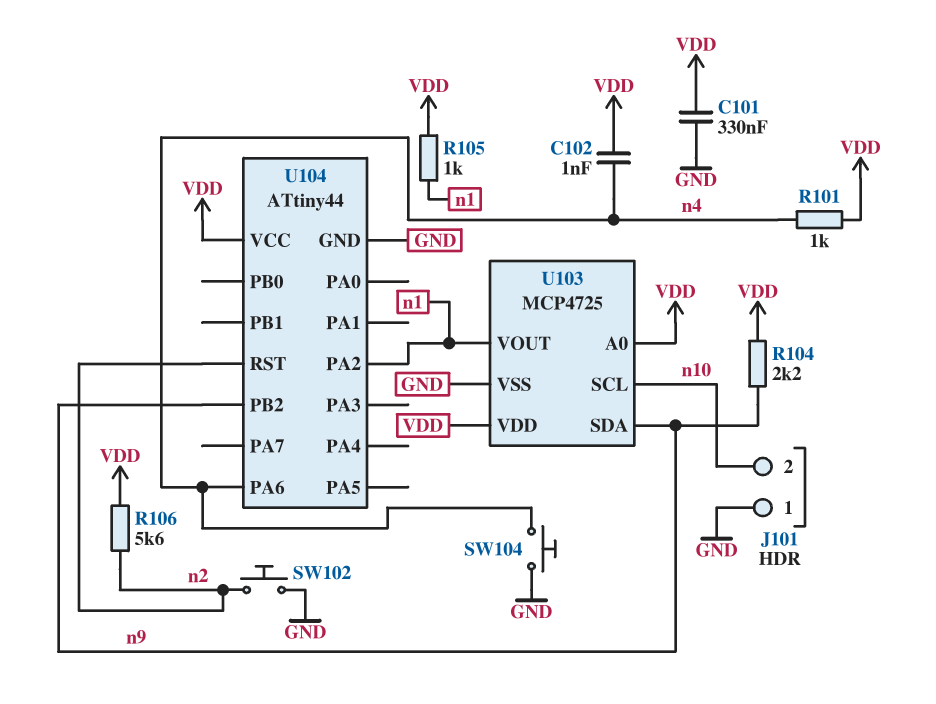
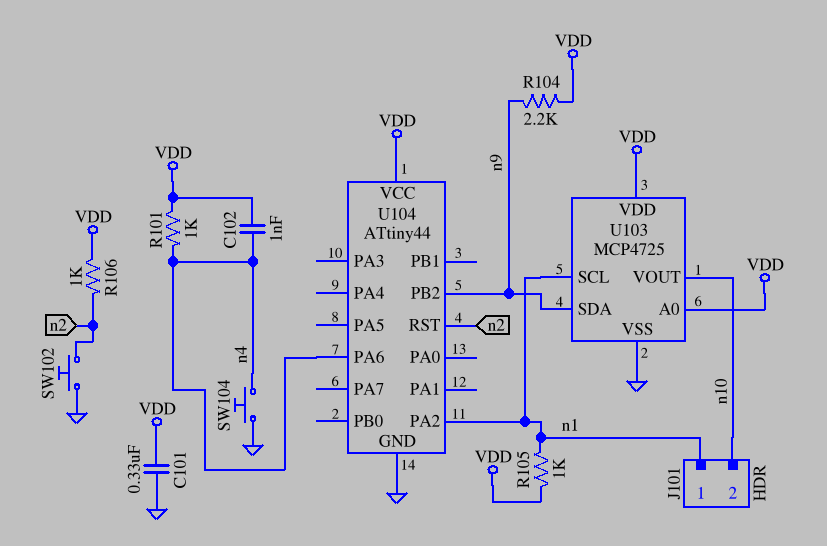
J101 pin 1: GND -> n1
R106: 5.6k (VDD, n2) -> 1k (VDD, n2)
U103 pin SCL: n10 -> n1
U103 pin VOUT: n1 -> n10

